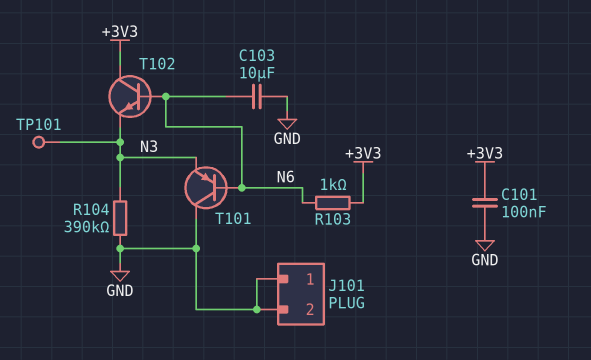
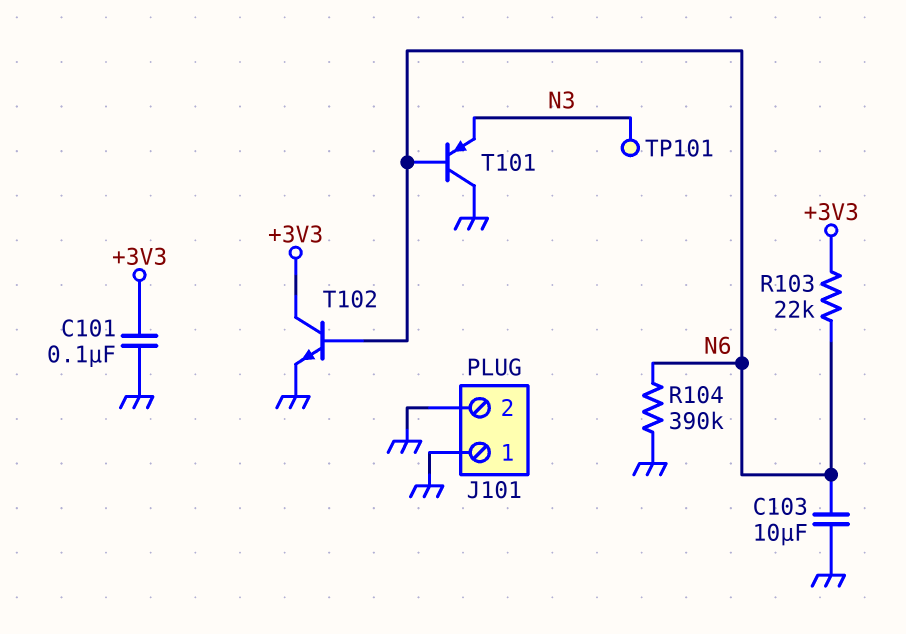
R103: 1k (+3V3, N6) -> 22k (+3V3, N6)
R104: 390k (GND, N3) -> 390k (GND, N6)
T102: NPN (B N6, C +3V3, E N3) -> NPN (B N6, C +3V3, E GND)

